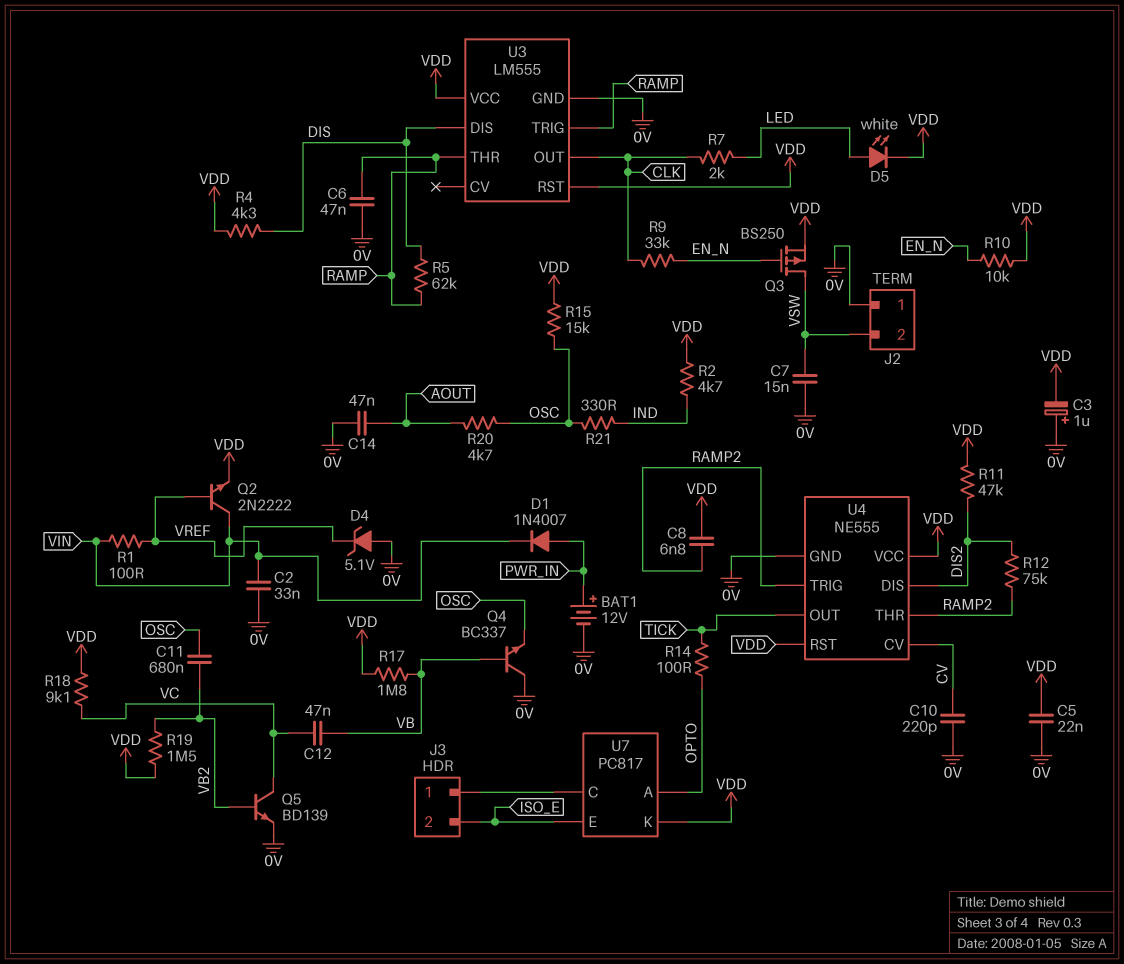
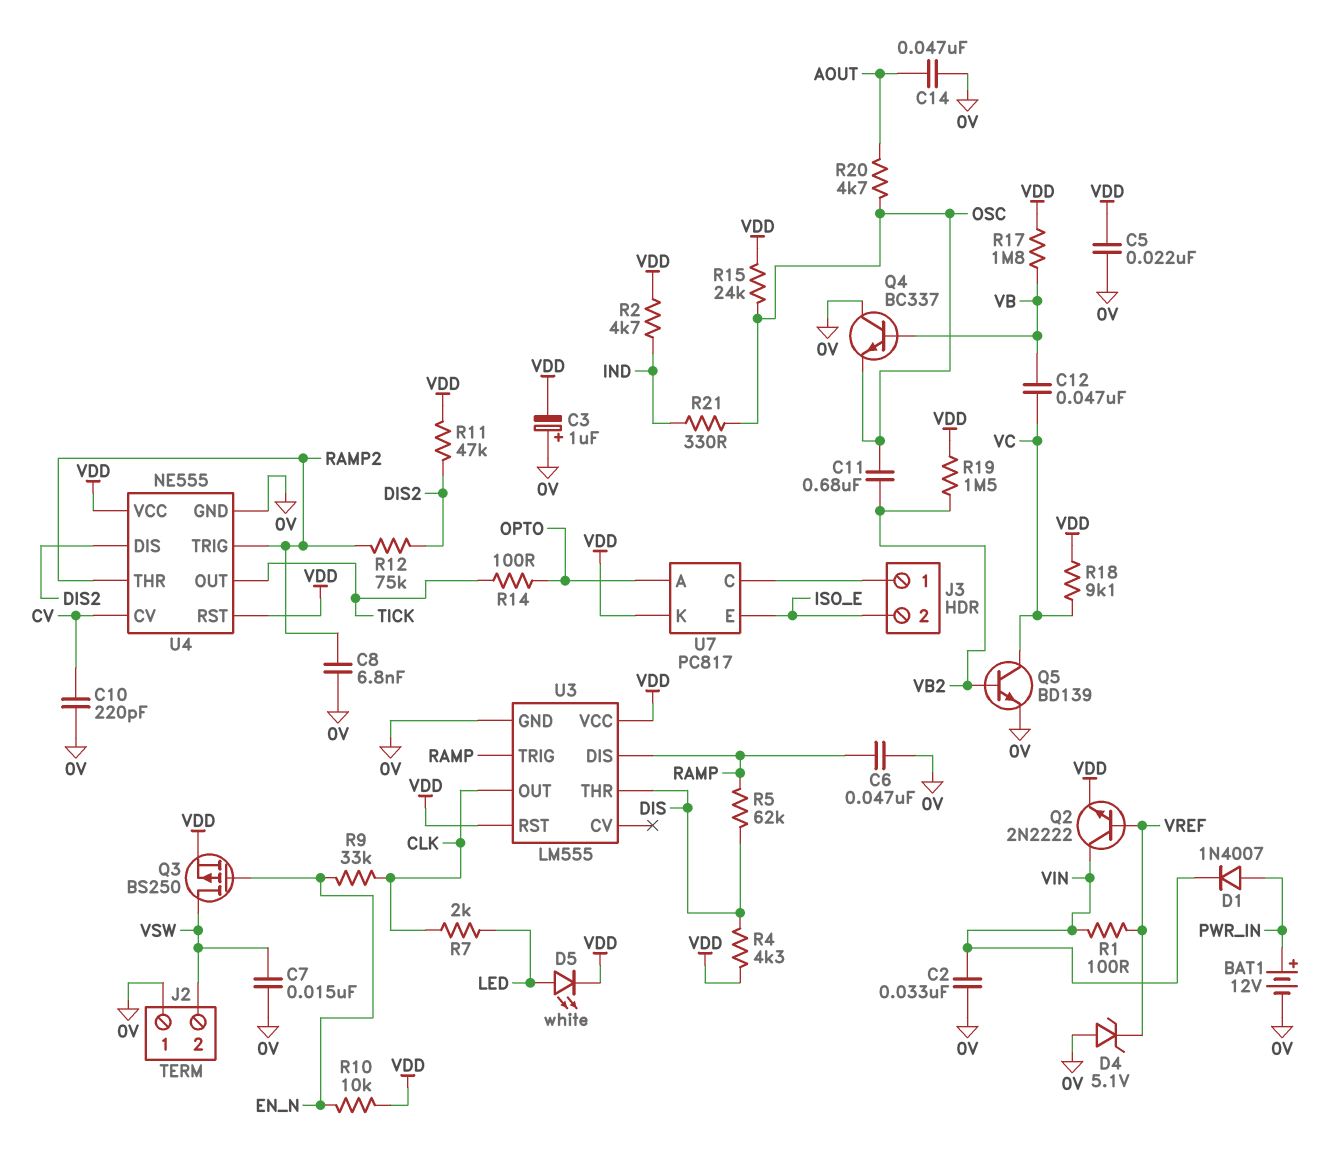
C8: 6.8nF (RAMP2, VDD) -> 6.8nF (0V, RAMP2)
R15: 15k (OSC, VDD) -> 24k (OSC, VDD)
U3 pin DIS: DIS -> RAMP
U3 pin THR: RAMP -> DIS

